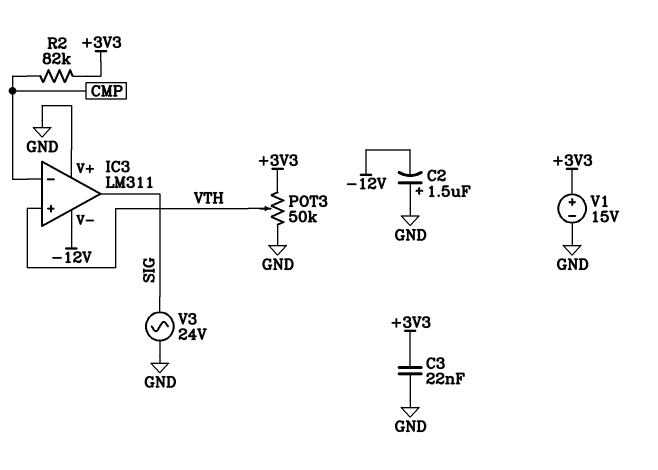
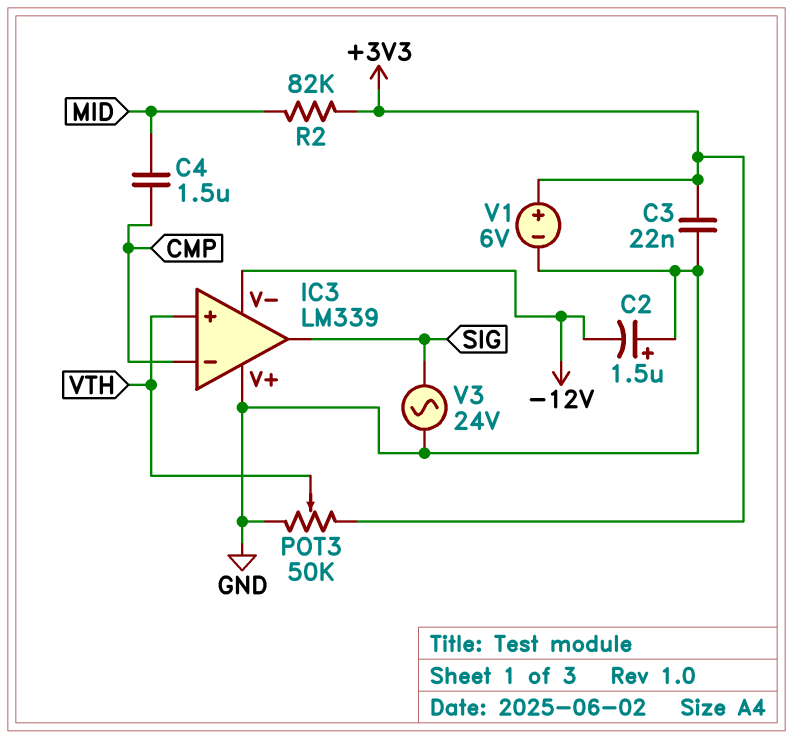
C4: none -> 1.5uF (CMP, MID)
IC3: LM311 -> LM339
R2: 82k (+3V3, CMP) -> 82k (+3V3, MID)
V1: 15V (plus +3V3, minus GND) -> 6V (plus +3V3, minus GND)

